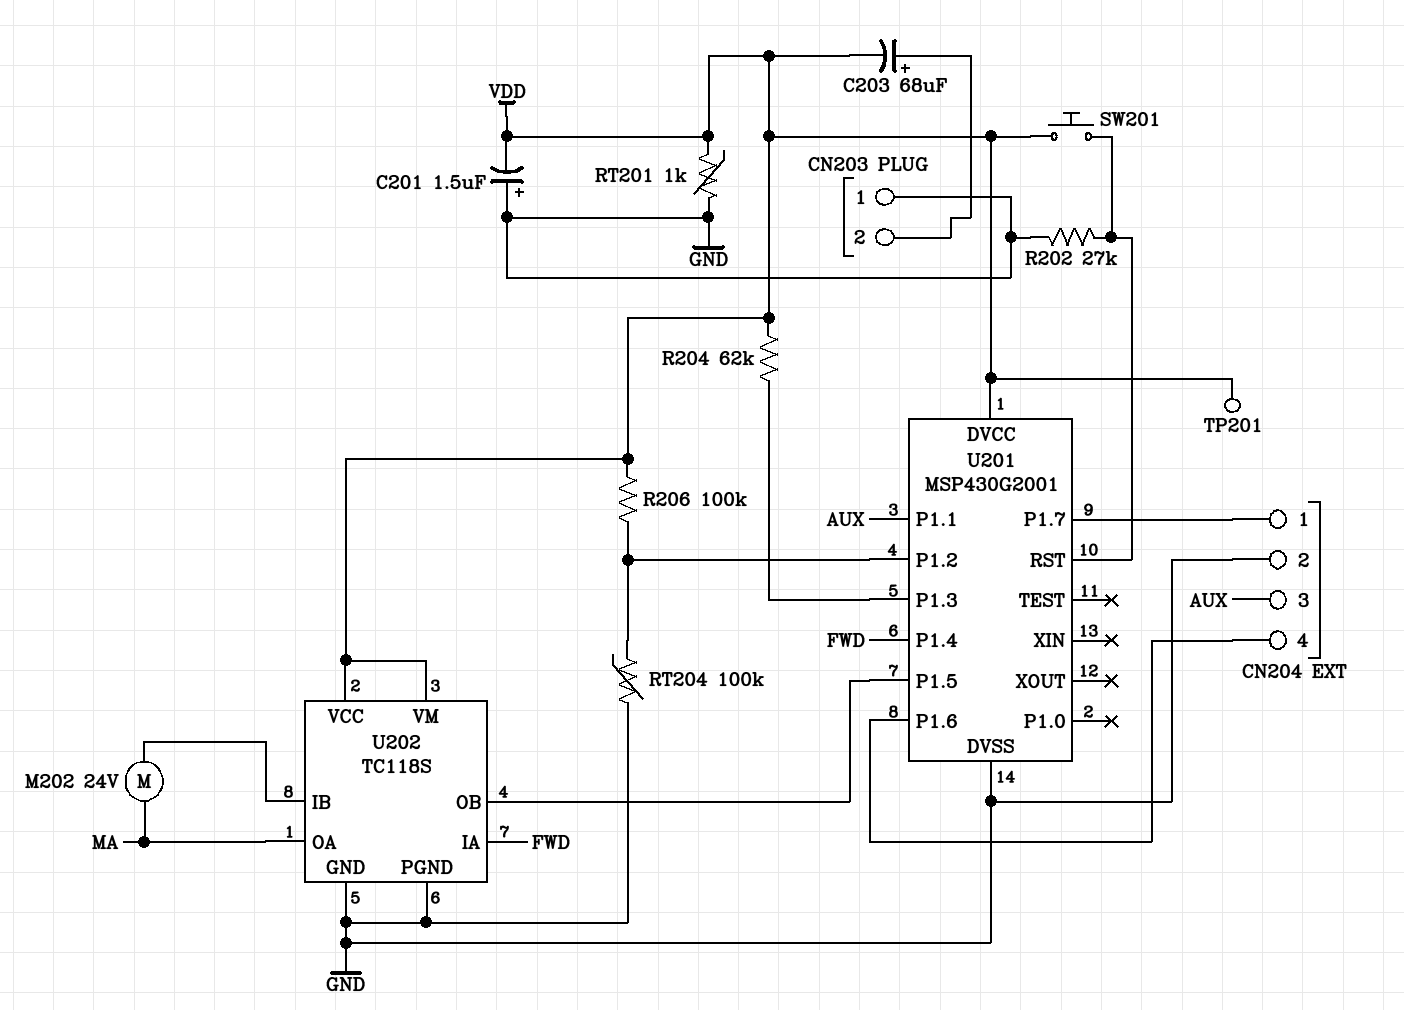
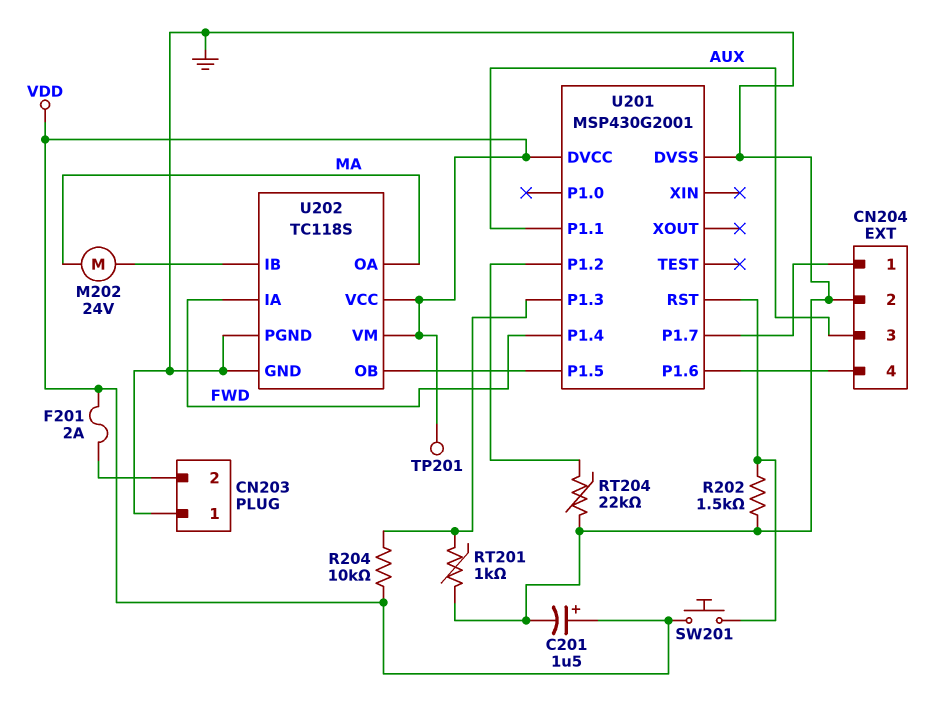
C201: 1.5uF (plus GND, minus VDD) -> 1.5uF (plus VDD, minus GND)
C203: 68uF (plus CN203/2, minus VDD) -> none
F201: none -> 2A (CN203/2, VDD)
R202: 27k (GND, U201/RST) -> 1.5k (GND, U201/RST)
R204: 62k (U201/P1.3, VDD) -> 10k (U201/P1.3, VDD)
R206: 100k (U201/P1.2, VDD) -> none
RT201: 1k (GND, VDD) -> 1k (GND, U201/P1.3)
RT204: 100k (GND, U201/P1.2) -> 22k (GND, U201/P1.2)

